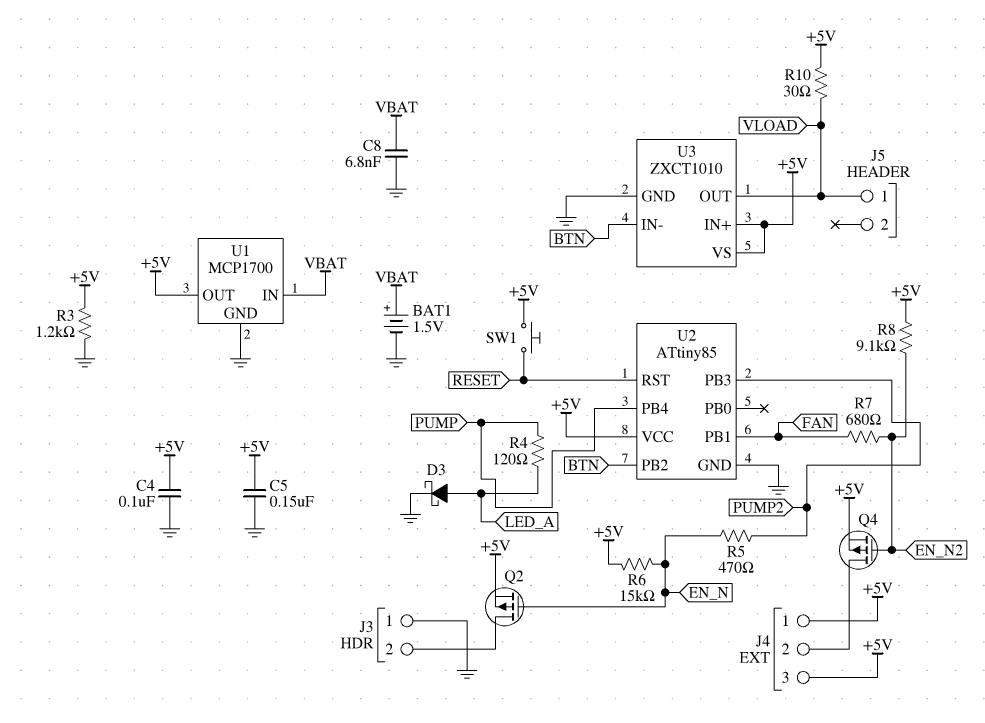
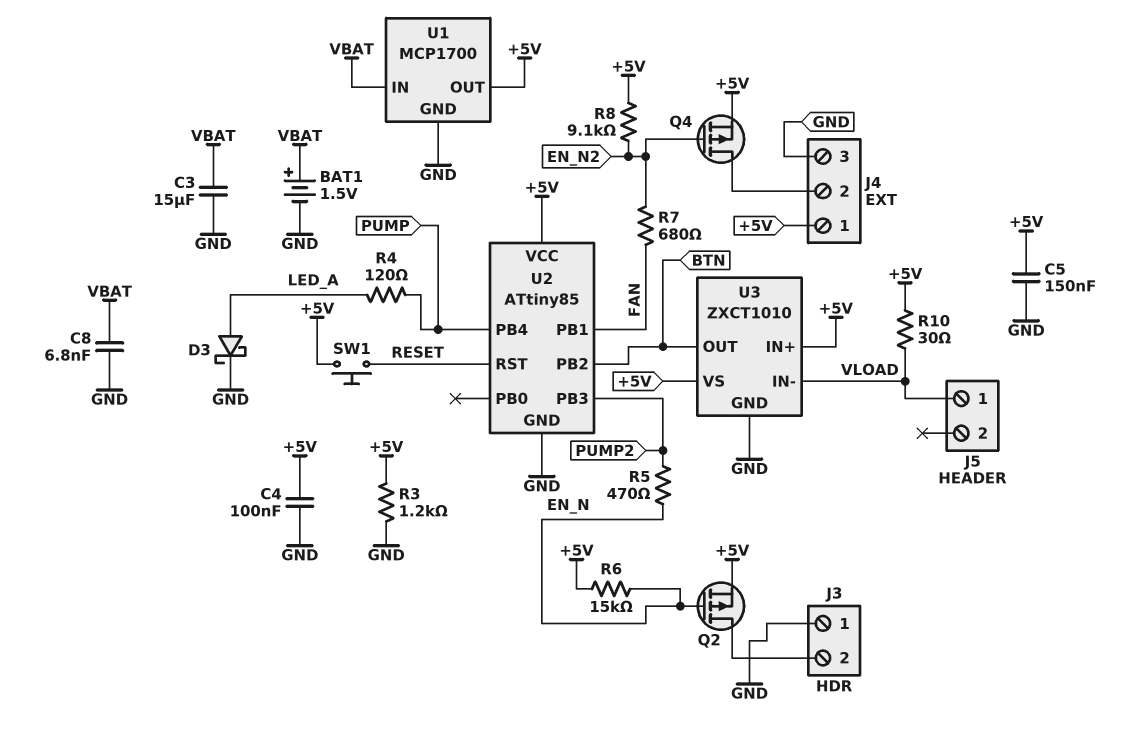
C3: none -> 15uF (GND, VBAT)
J4 pin 3: +5V -> GND
U3 pin IN-: BTN -> VLOAD
U3 pin OUT: VLOAD -> BTN

